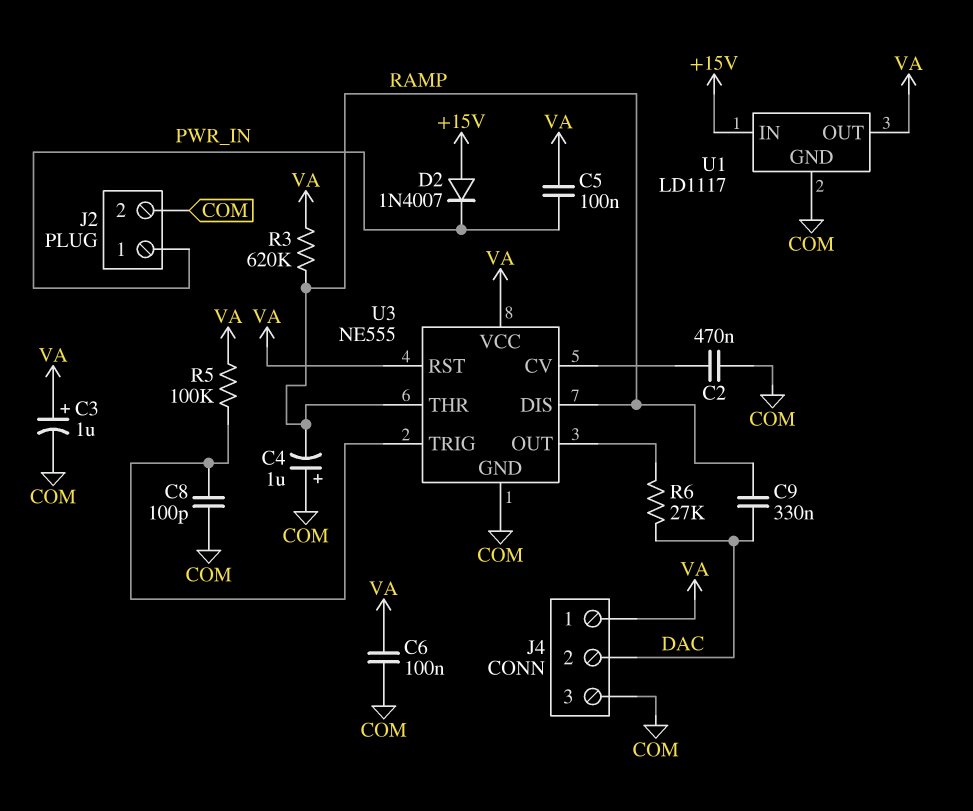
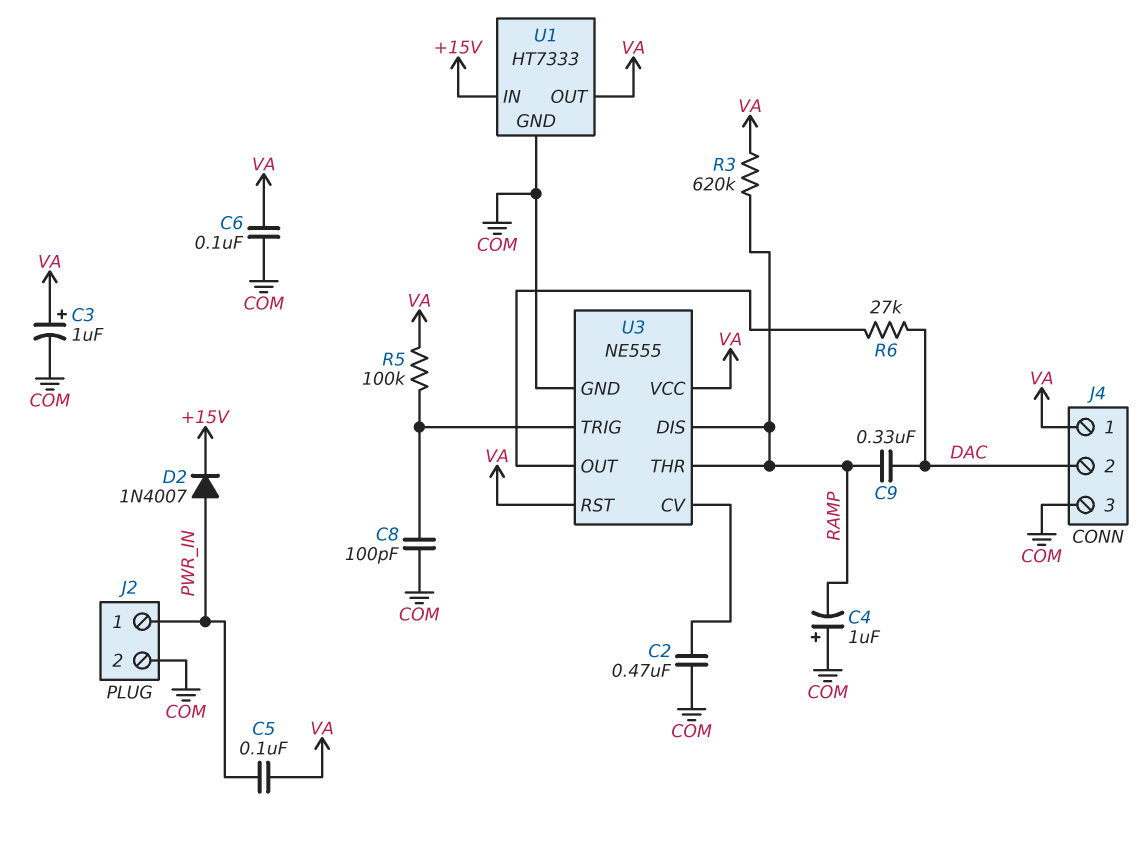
D2: diode 1N4007 (A +15V, K PWR_IN) -> diode 1N4007 (A PWR_IN, K +15V)
U1: LD1117 -> HT7333

